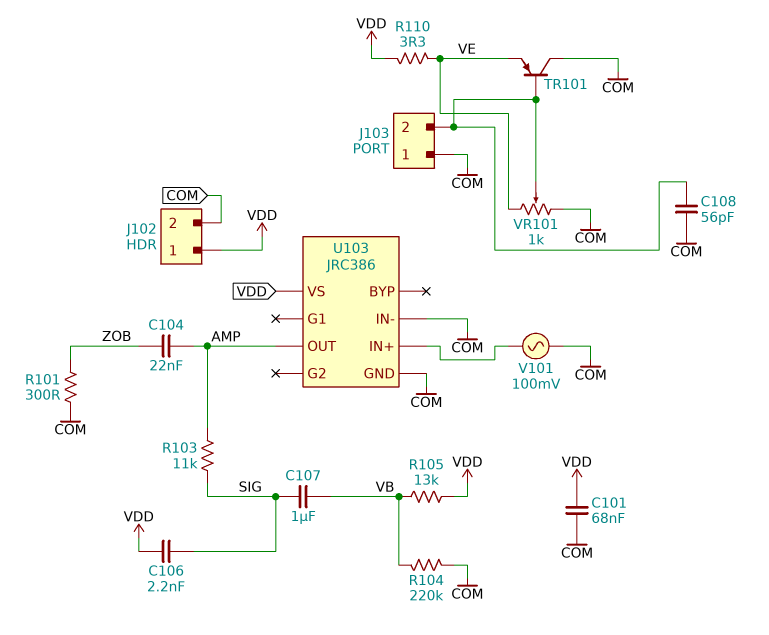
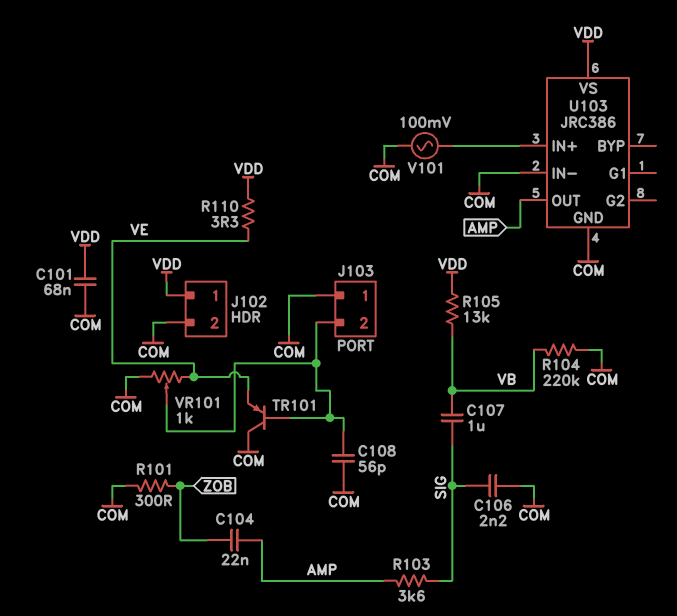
C106: 2.2nF (SIG, VDD) -> 2.2nF (COM, SIG)
R103: 11k (AMP, SIG) -> 3.6k (AMP, SIG)

